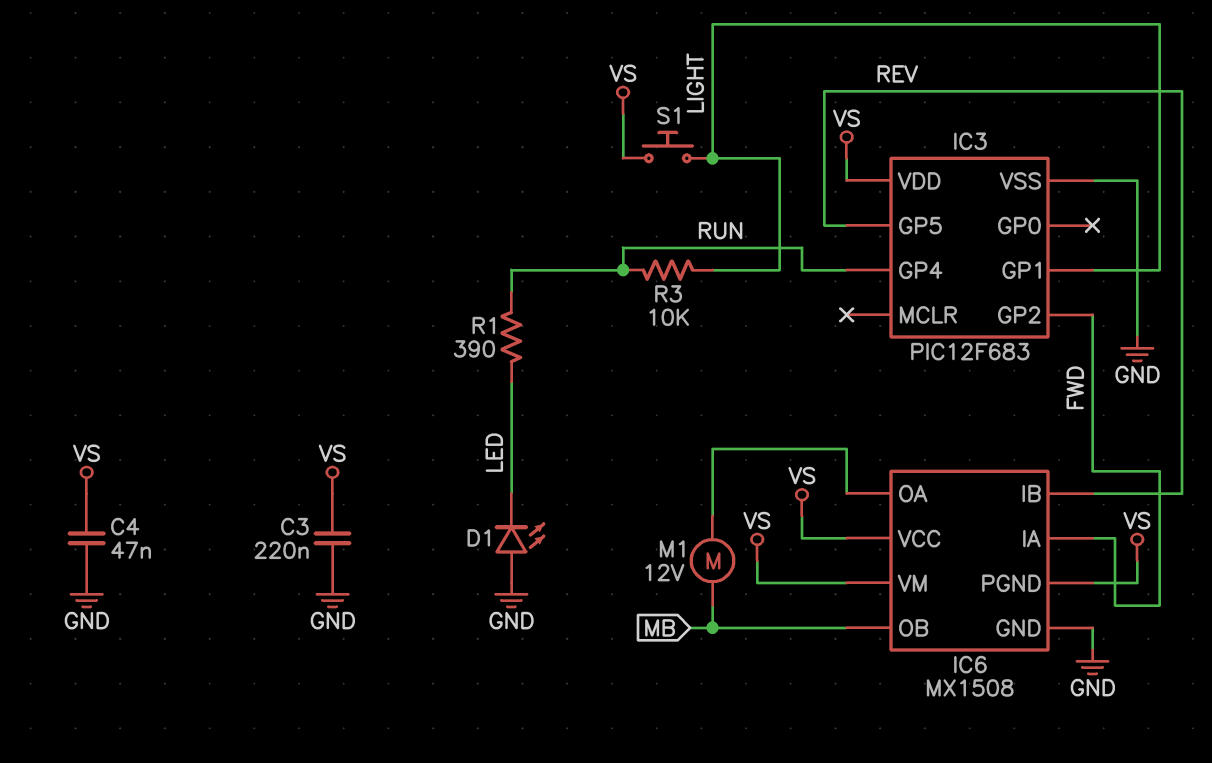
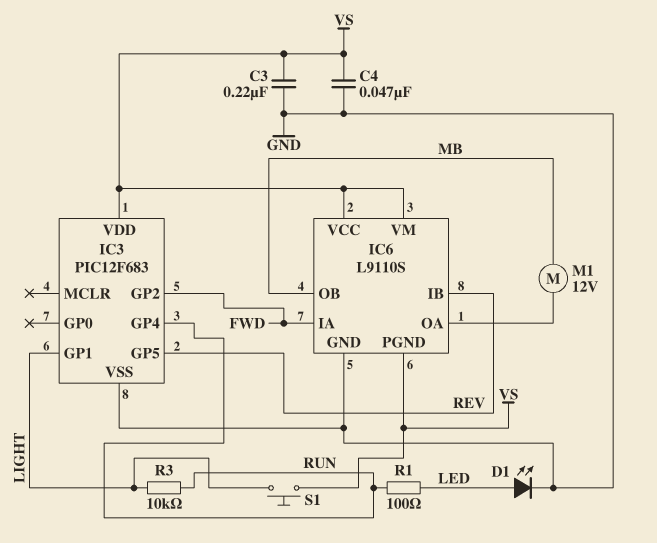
D1: LED (A GND, K LED) -> LED (A LED, K GND)
IC6: MX1508 -> L9110S
R1: 390 (LED, RUN) -> 100 (LED, RUN)

